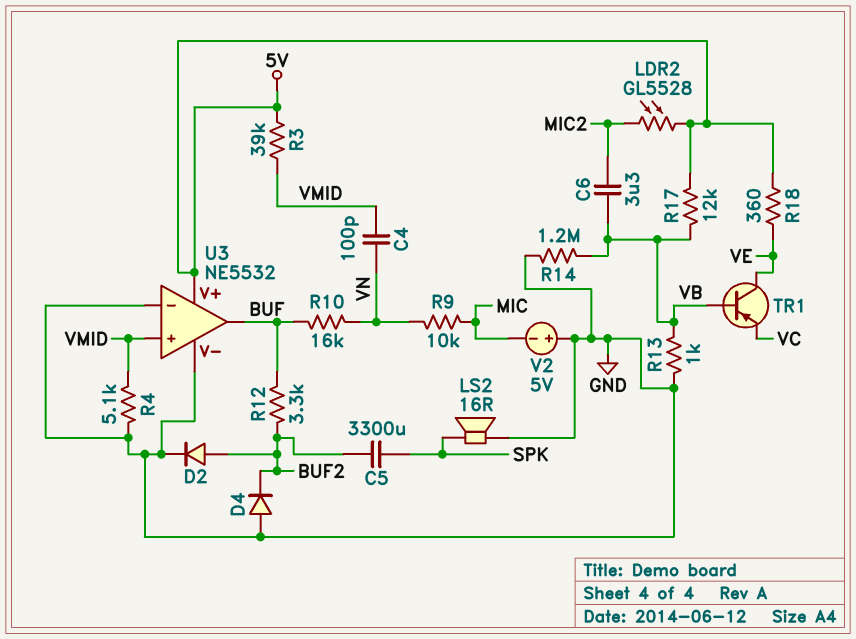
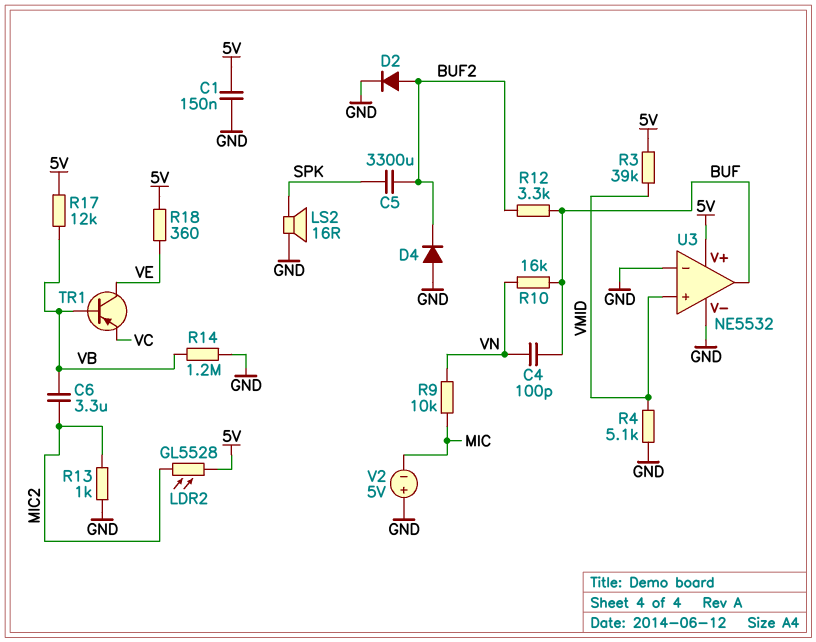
C1: none -> 150nF (5V, GND)
C4: 100pF (VMID, VN) -> 100pF (BUF, VN)
R13: 1k (GND, VB) -> 1k (GND, MIC2)

